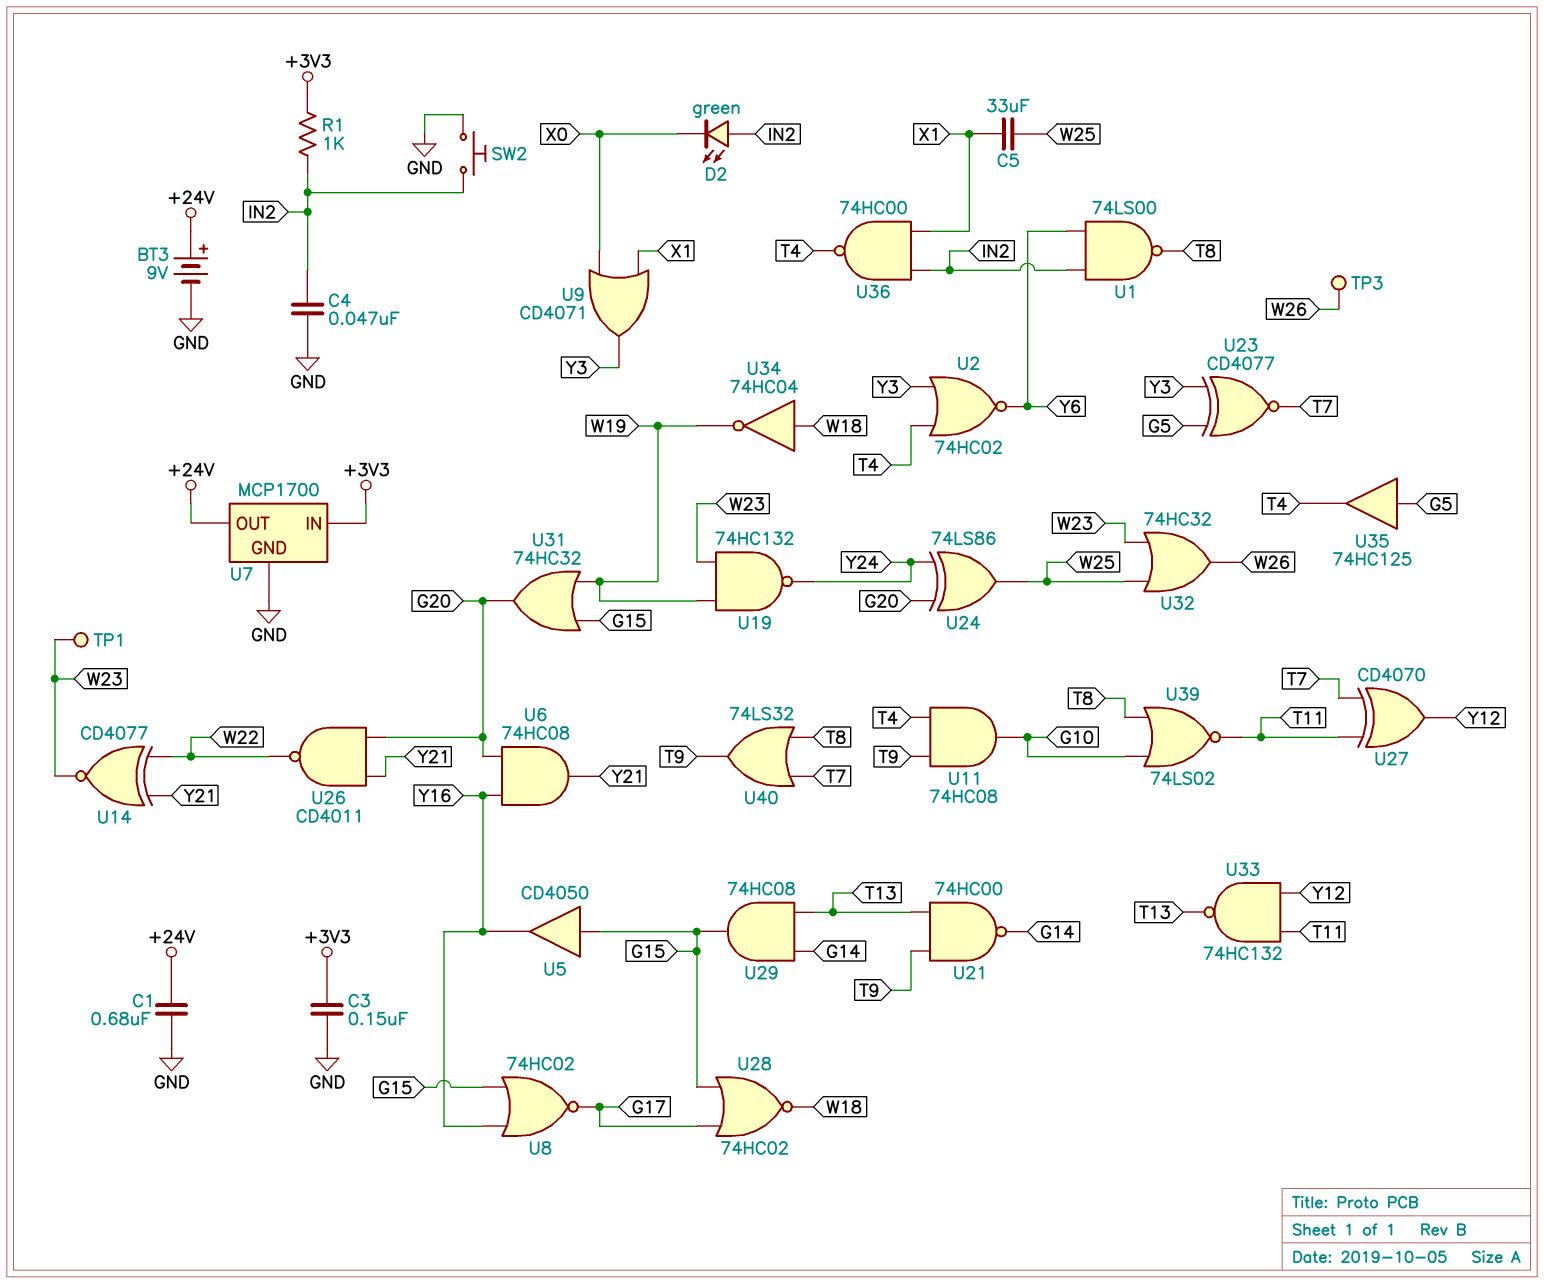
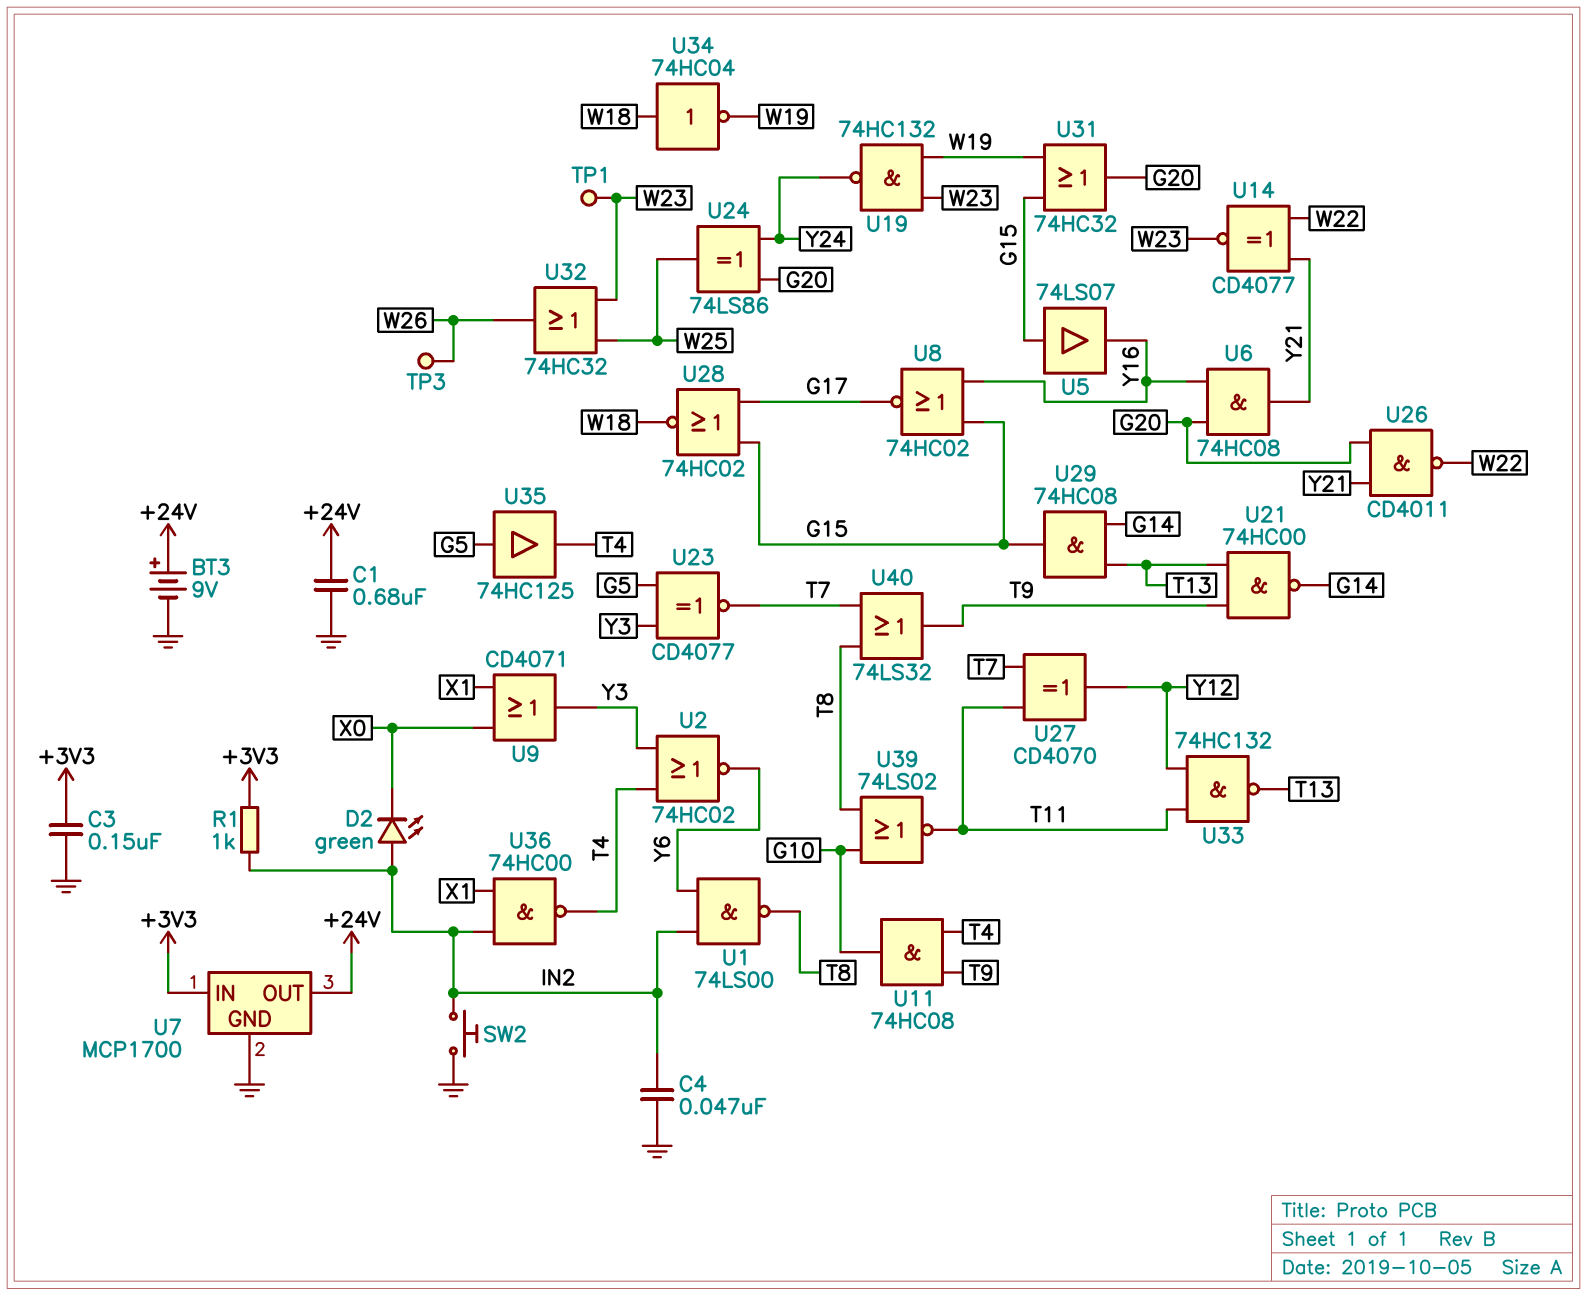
C5: 33uF (W25, X1) -> none
U5: buffer CD4050 (in G15, out Y16) -> buffer 74LS07 (in G15, out Y16)

